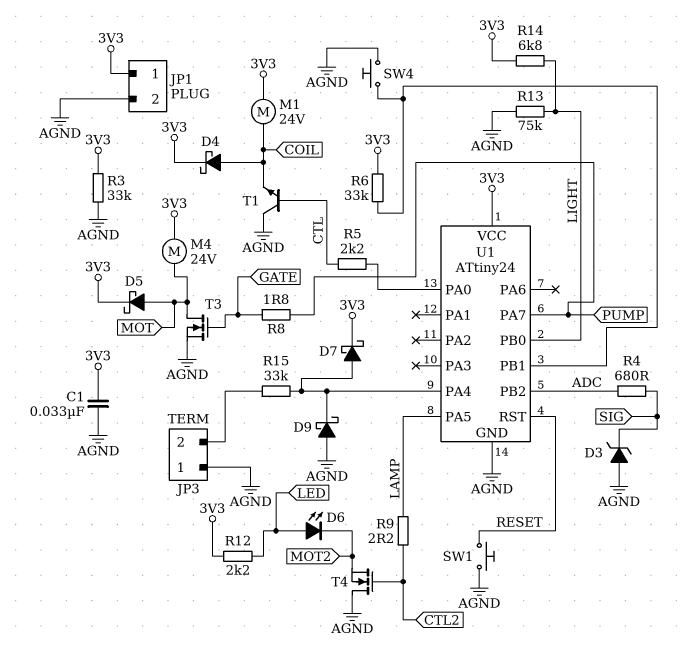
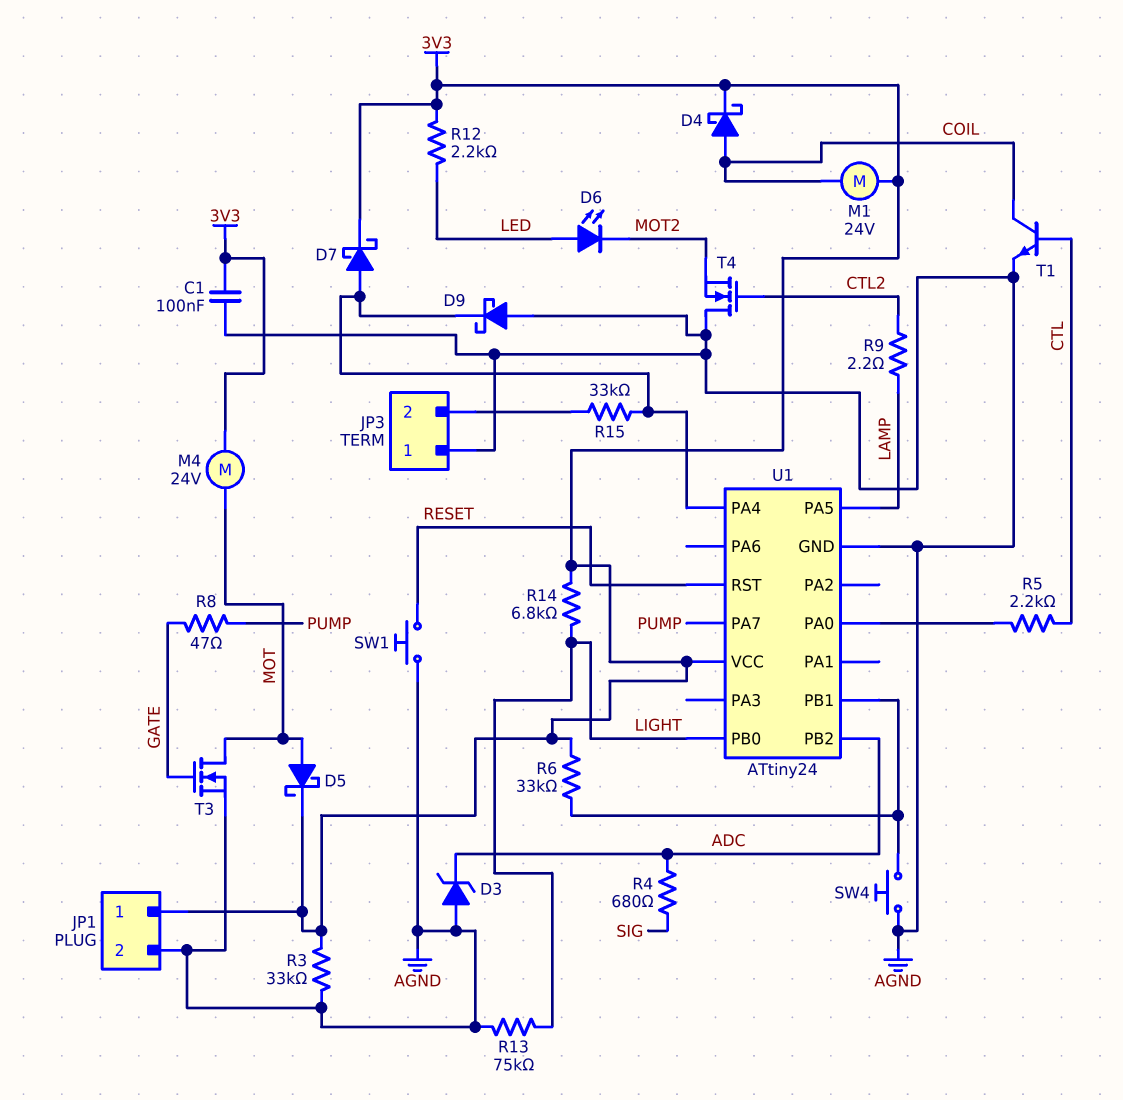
C1: 33nF (3V3, AGND) -> 100nF (3V3, AGND)
D3: zener (A AGND, K SIG) -> zener (A AGND, K ADC)
R8: 1.8 (GATE, PUMP) -> 47 (GATE, PUMP)
T1: NPN (B CTL, C AGND, E COIL) -> NPN (B CTL, C COIL, E AGND)

